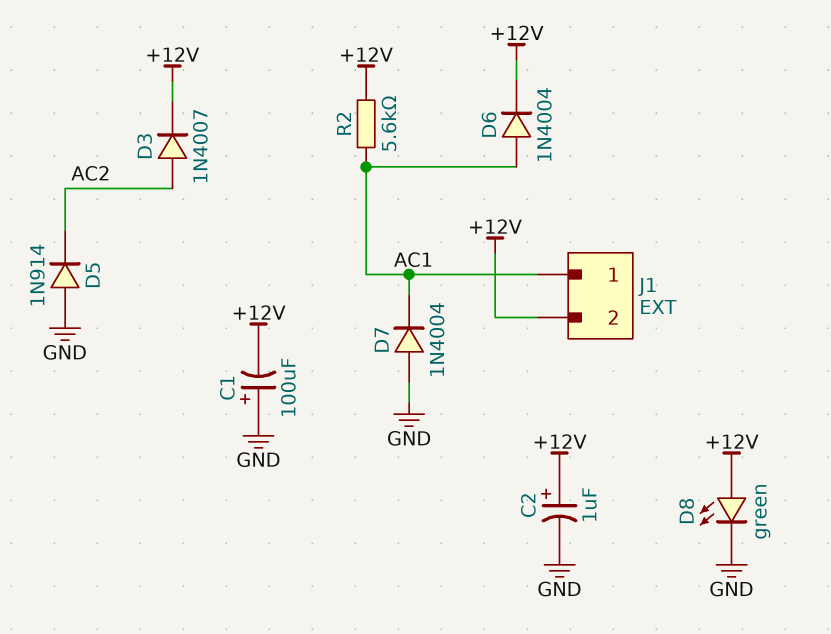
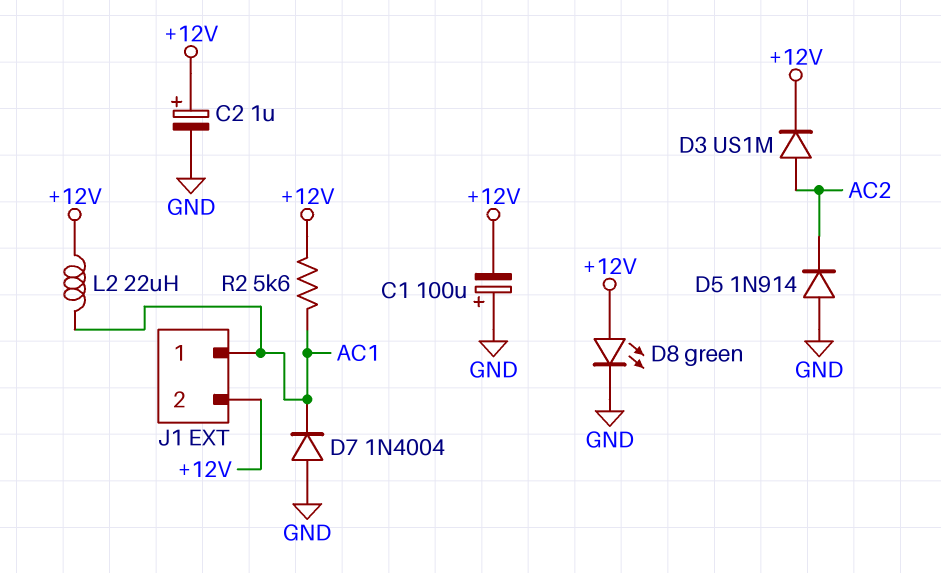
D3: diode 1N4007 (A AC2, K +12V) -> diode US1M (A AC2, K +12V)
D6: diode 1N4004 (A AC1, K +12V) -> none
L2: none -> 22uH (+12V, AC1)

